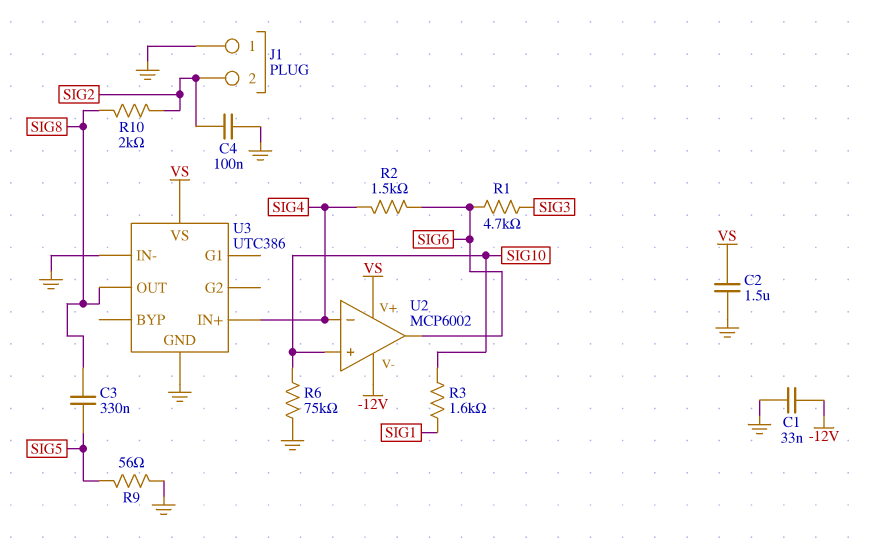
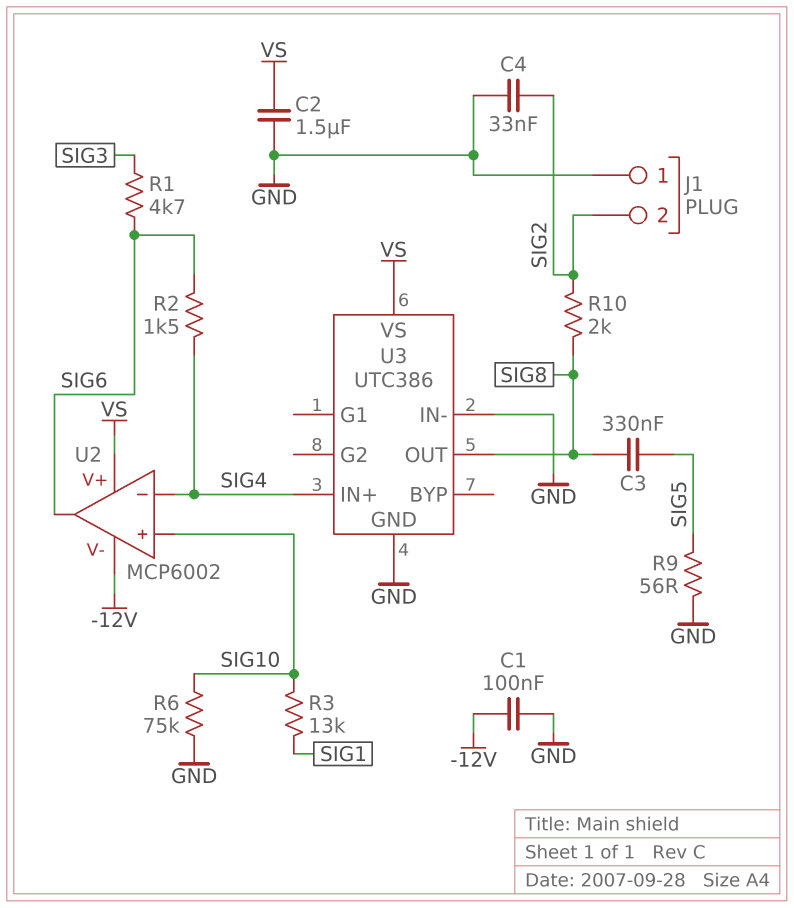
C1: 33nF (-12V, GND) -> 100nF (-12V, GND)
C4: 100nF (GND, SIG2) -> 33nF (GND, SIG2)
R3: 1.6k (SIG1, SIG10) -> 13k (SIG1, SIG10)

